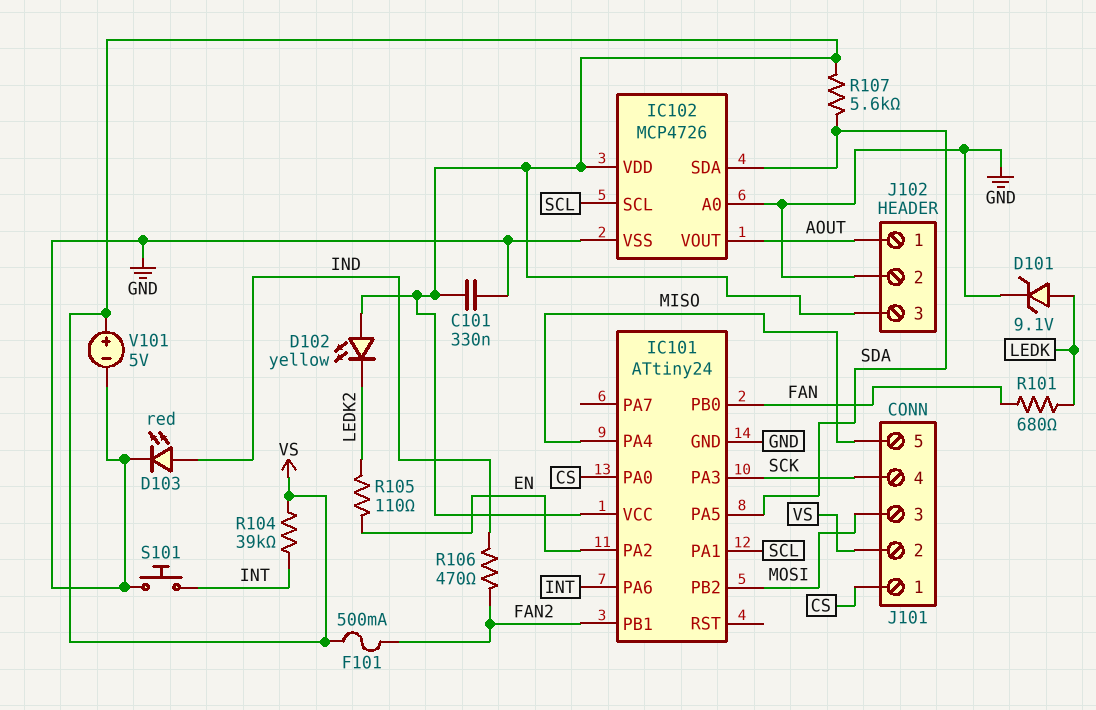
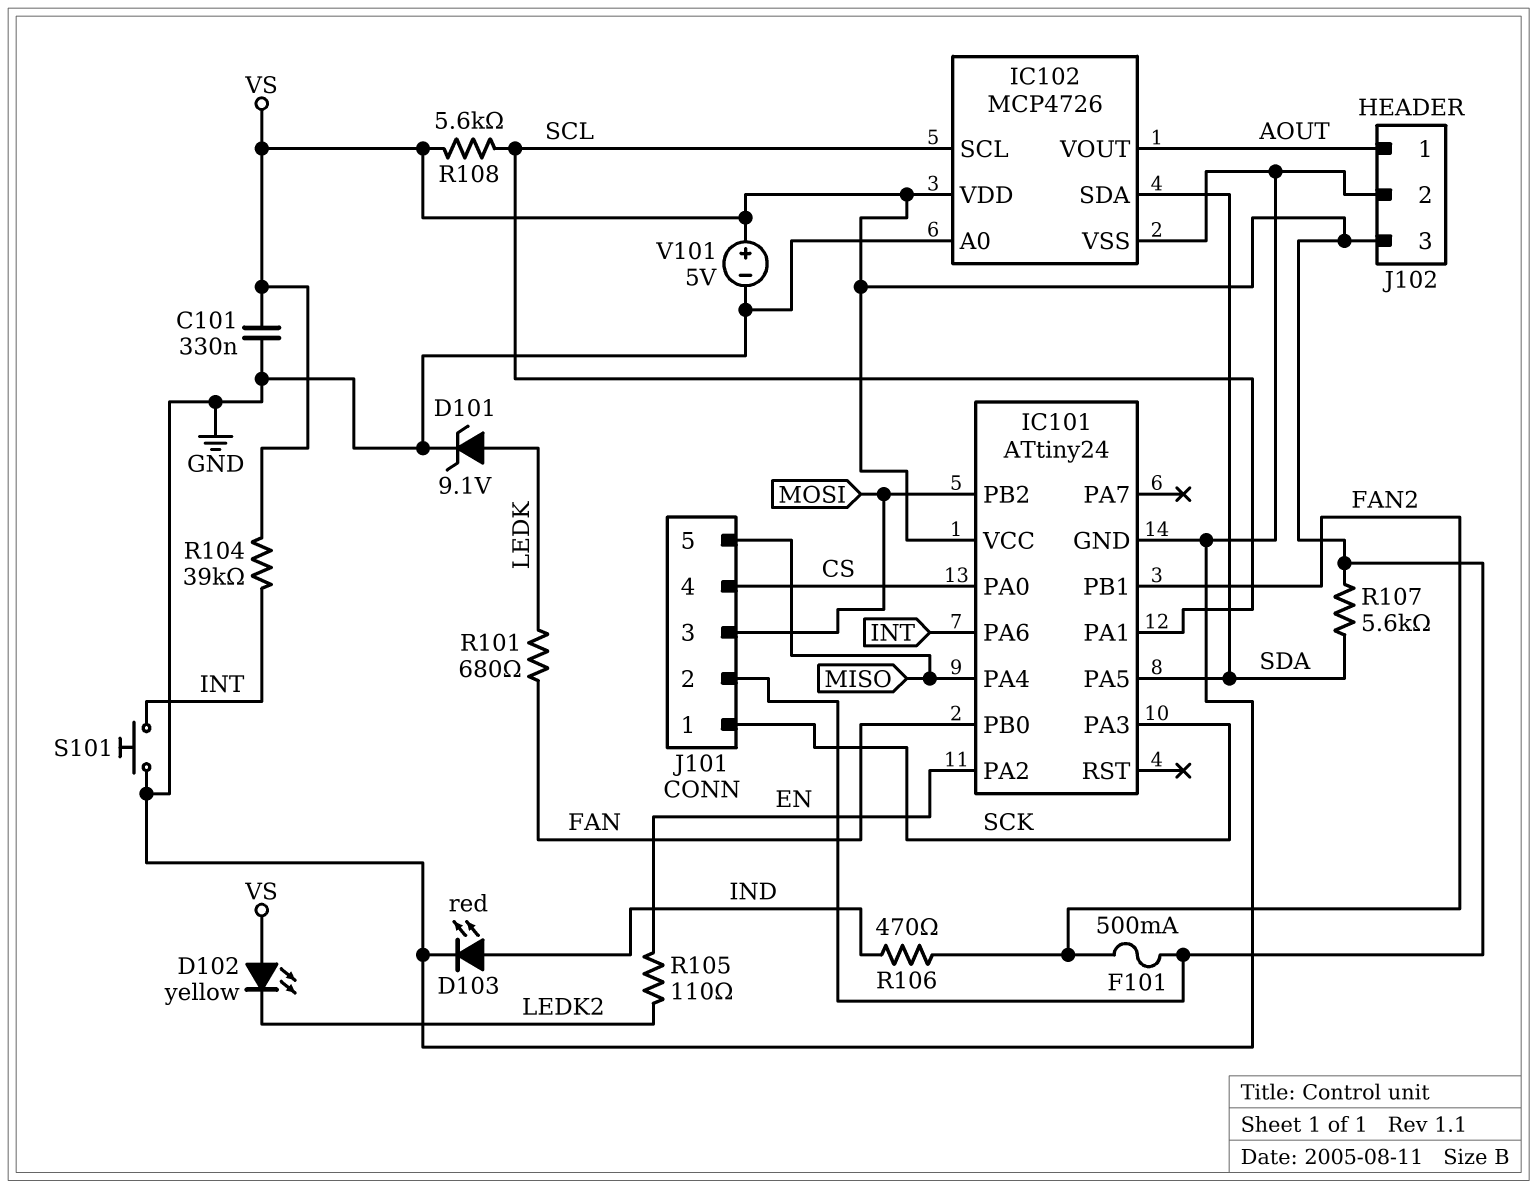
J101 pin 1: CS -> SCK
J101 pin 4: SCK -> CS
R108: none -> 5.6k (SCL, VS)

